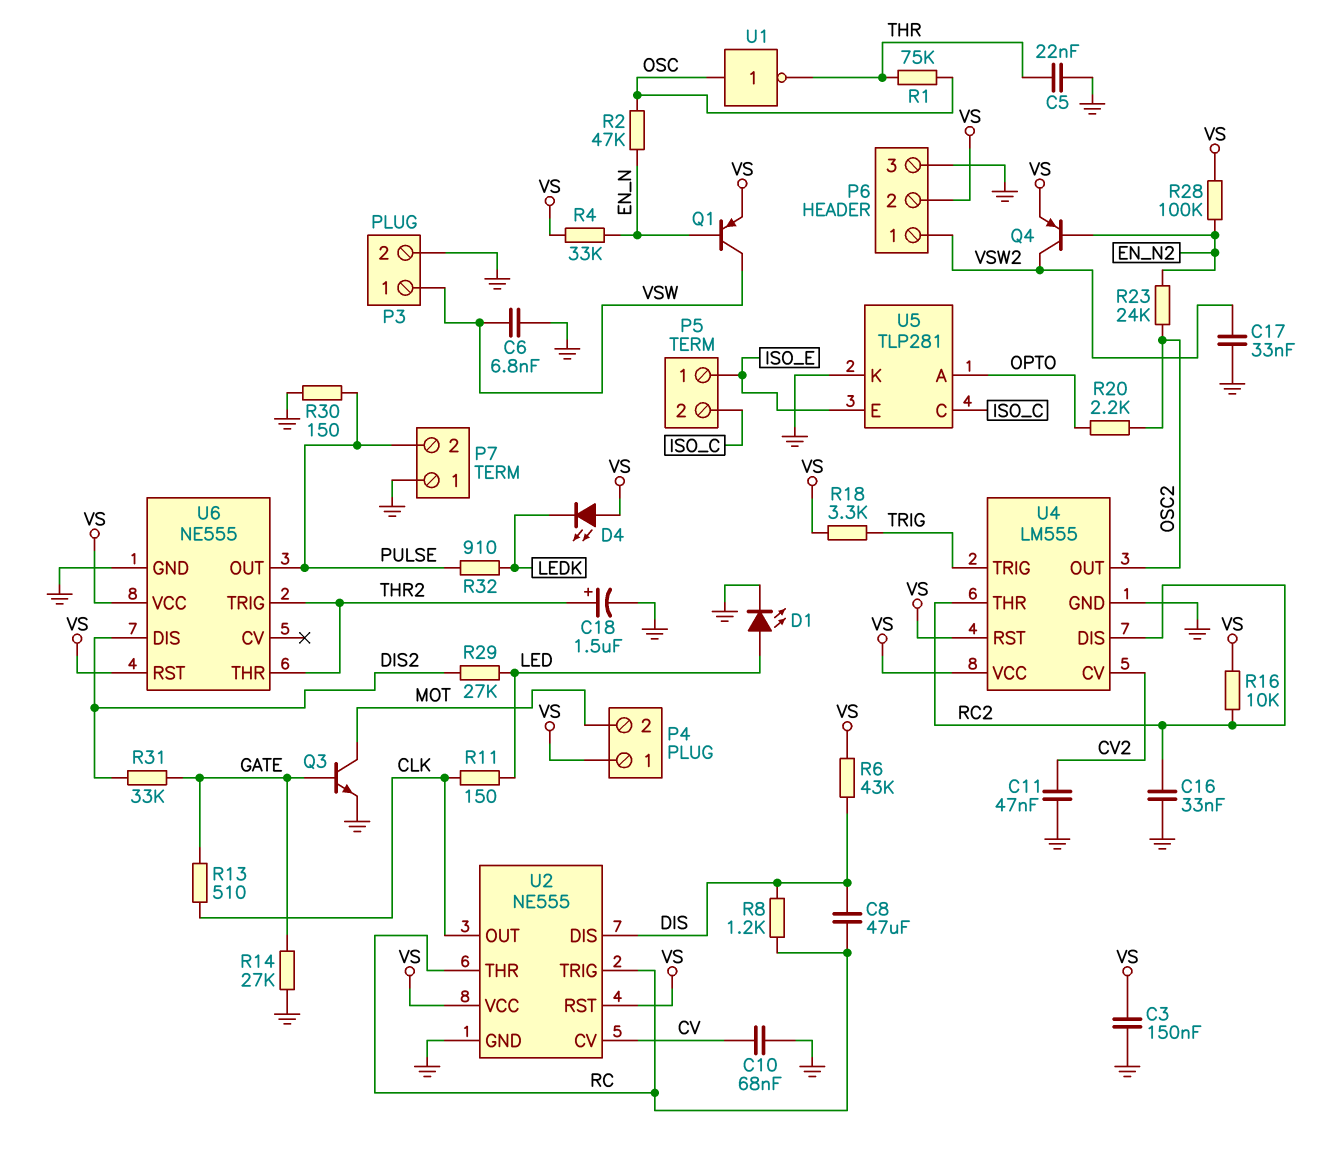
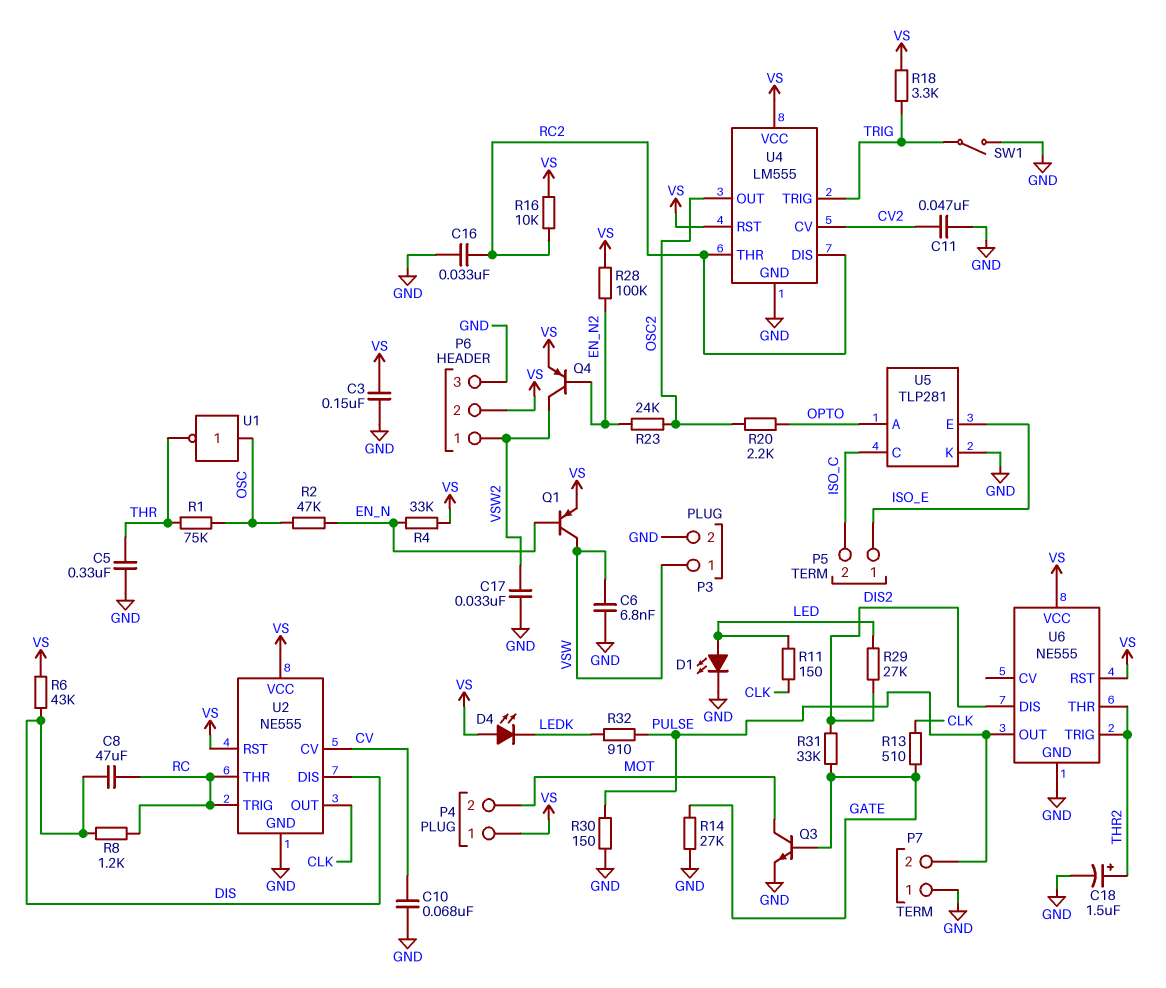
C5: 22nF (GND, THR) -> 330nF (GND, THR)
SW1: none -> switch (GND, TRIG)

